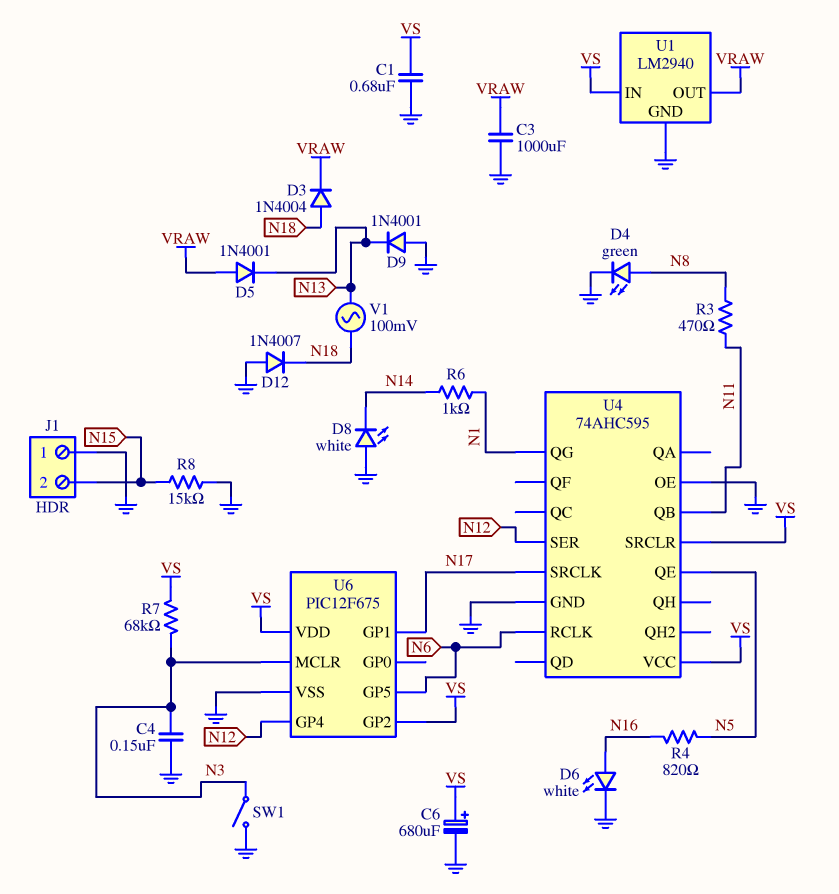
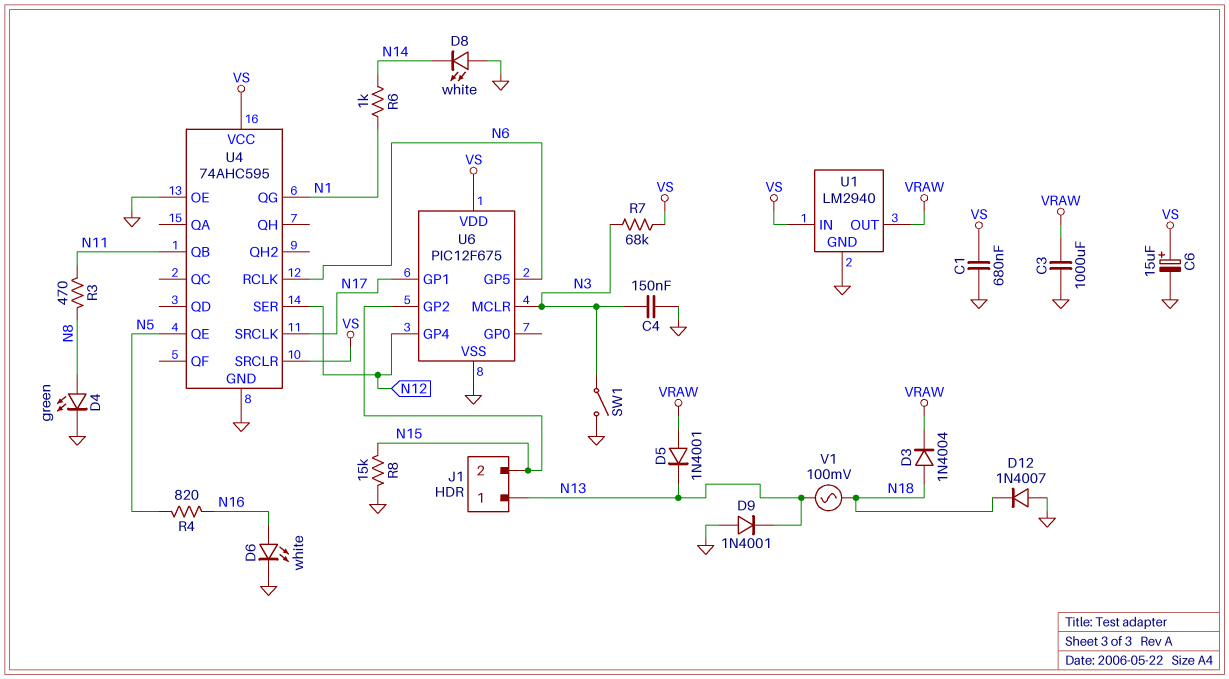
C6: 680uF (plus VS, minus GND) -> 15uF (plus VS, minus GND)
J1 pin 1: GND -> N13
U6 pin GP2: VS -> N15

